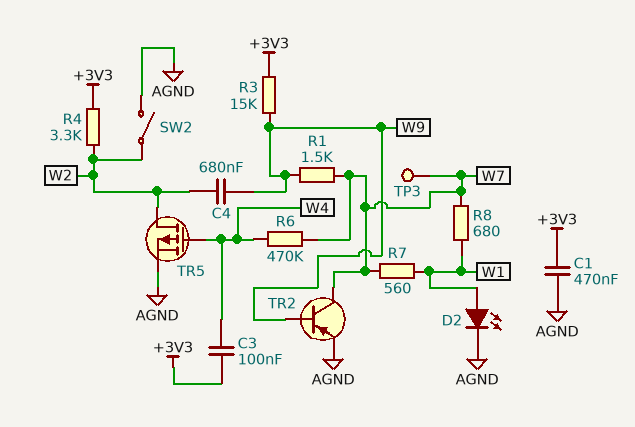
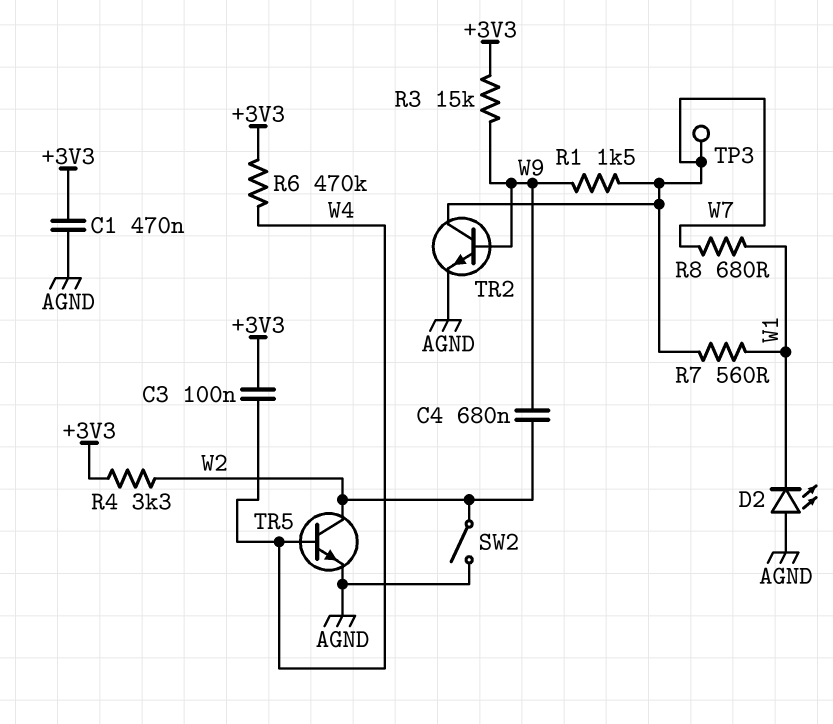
D2: LED (A W1, K AGND) -> LED (A AGND, K W1)
R6: 470k (W4, W7) -> 470k (+3V3, W4)
TR2: PNP (B W9, C W7, E AGND) -> NPN (B W9, C W7, E AGND)
TR5: PMOS (G W4, D W2, S AGND) -> NPN (B W4, C W2, E AGND)

